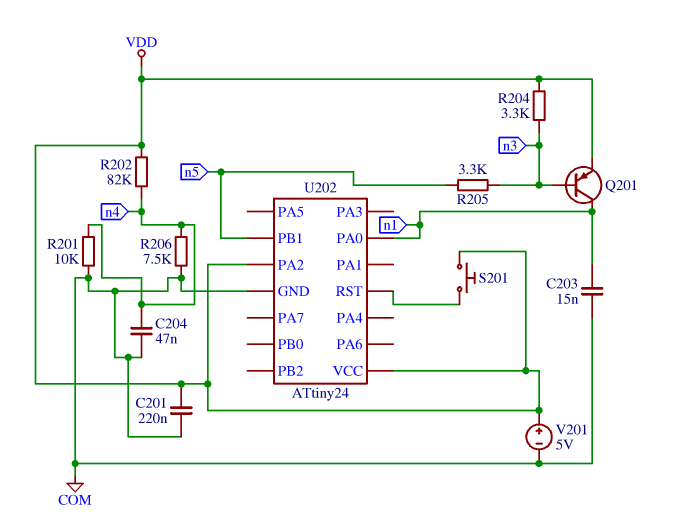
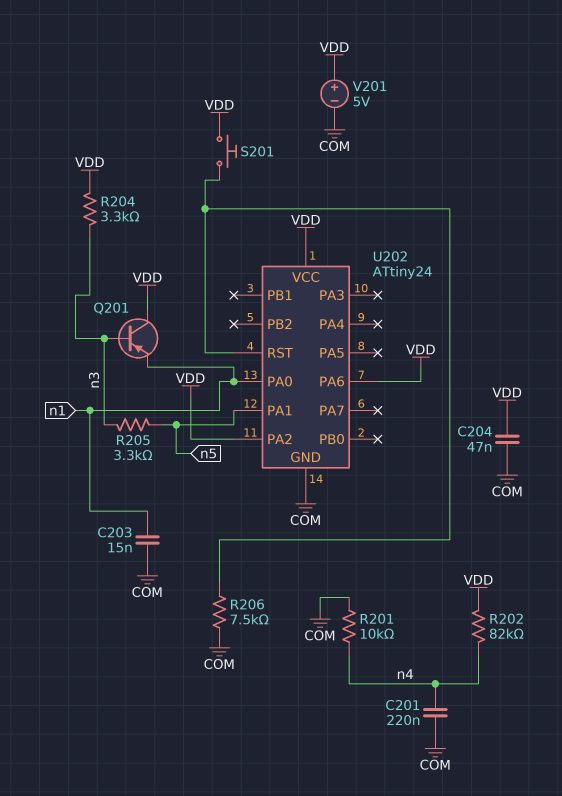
C201: 220nF (COM, VDD) -> 220nF (COM, n4)
C204: 47nF (COM, n4) -> 47nF (COM, VDD)
Q201: PNP (B n3, C n1, E VDD) -> PNP (B n3, C VDD, E n1)
R206: 7.5k (COM, n4) -> 7.5k (COM, U202/RST)
U202 pin PA1: none -> n5
U202 pin PA6: none -> VDD
U202 pin PB1: n5 -> none

